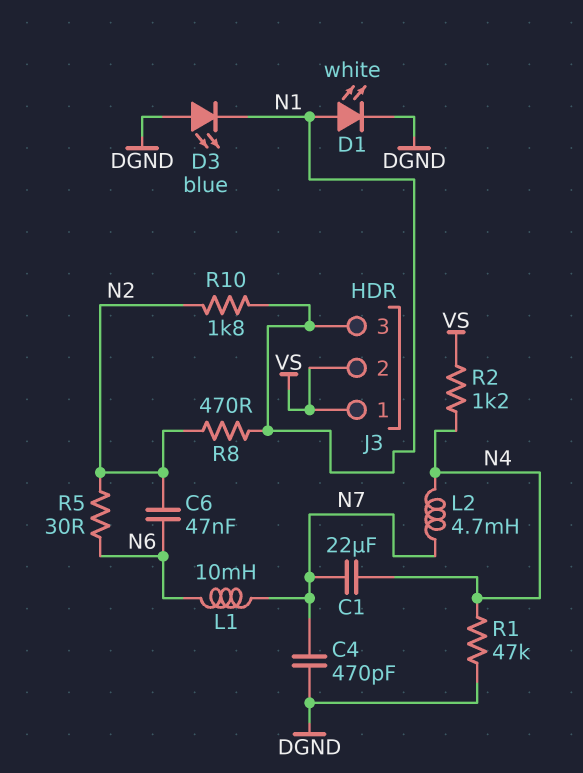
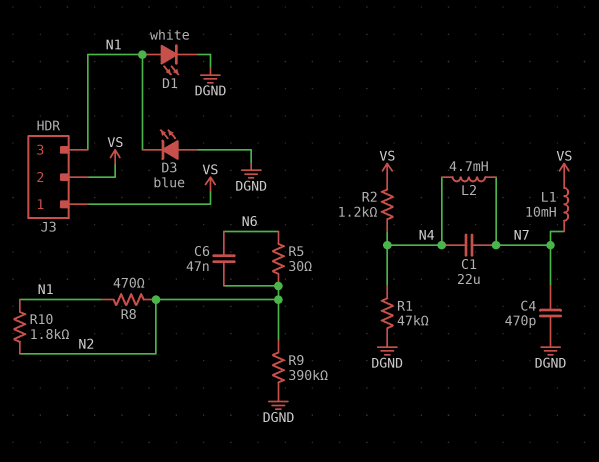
L1: 10mH (N6, N7) -> 10mH (N7, VS)
R9: none -> 390k (DGND, N2)

